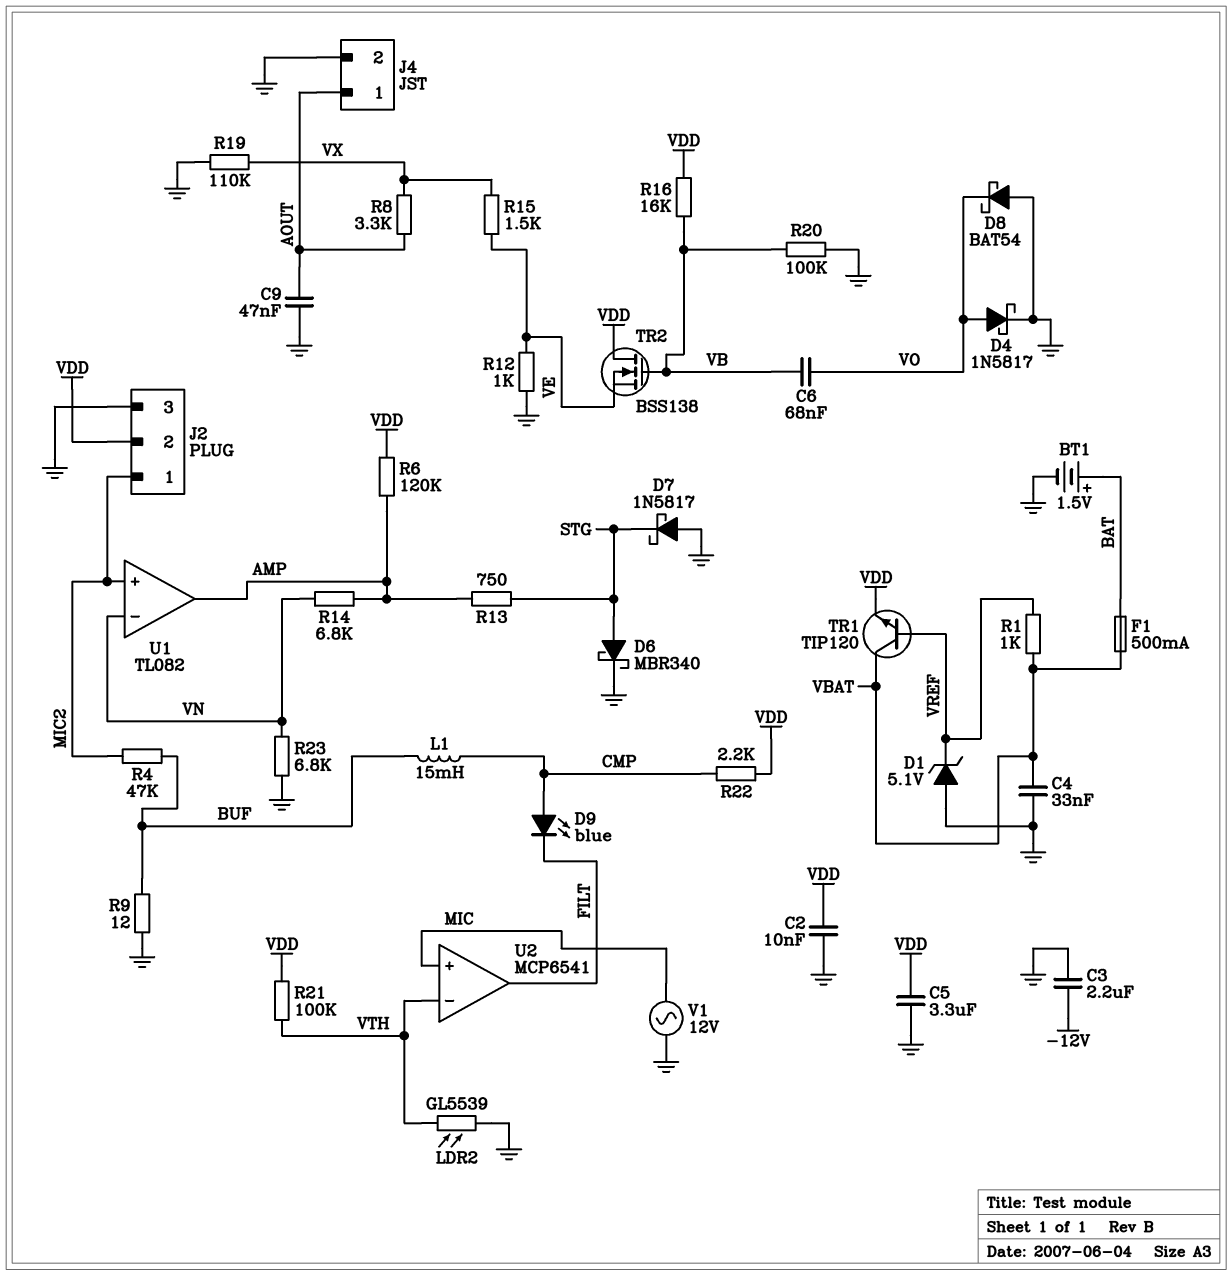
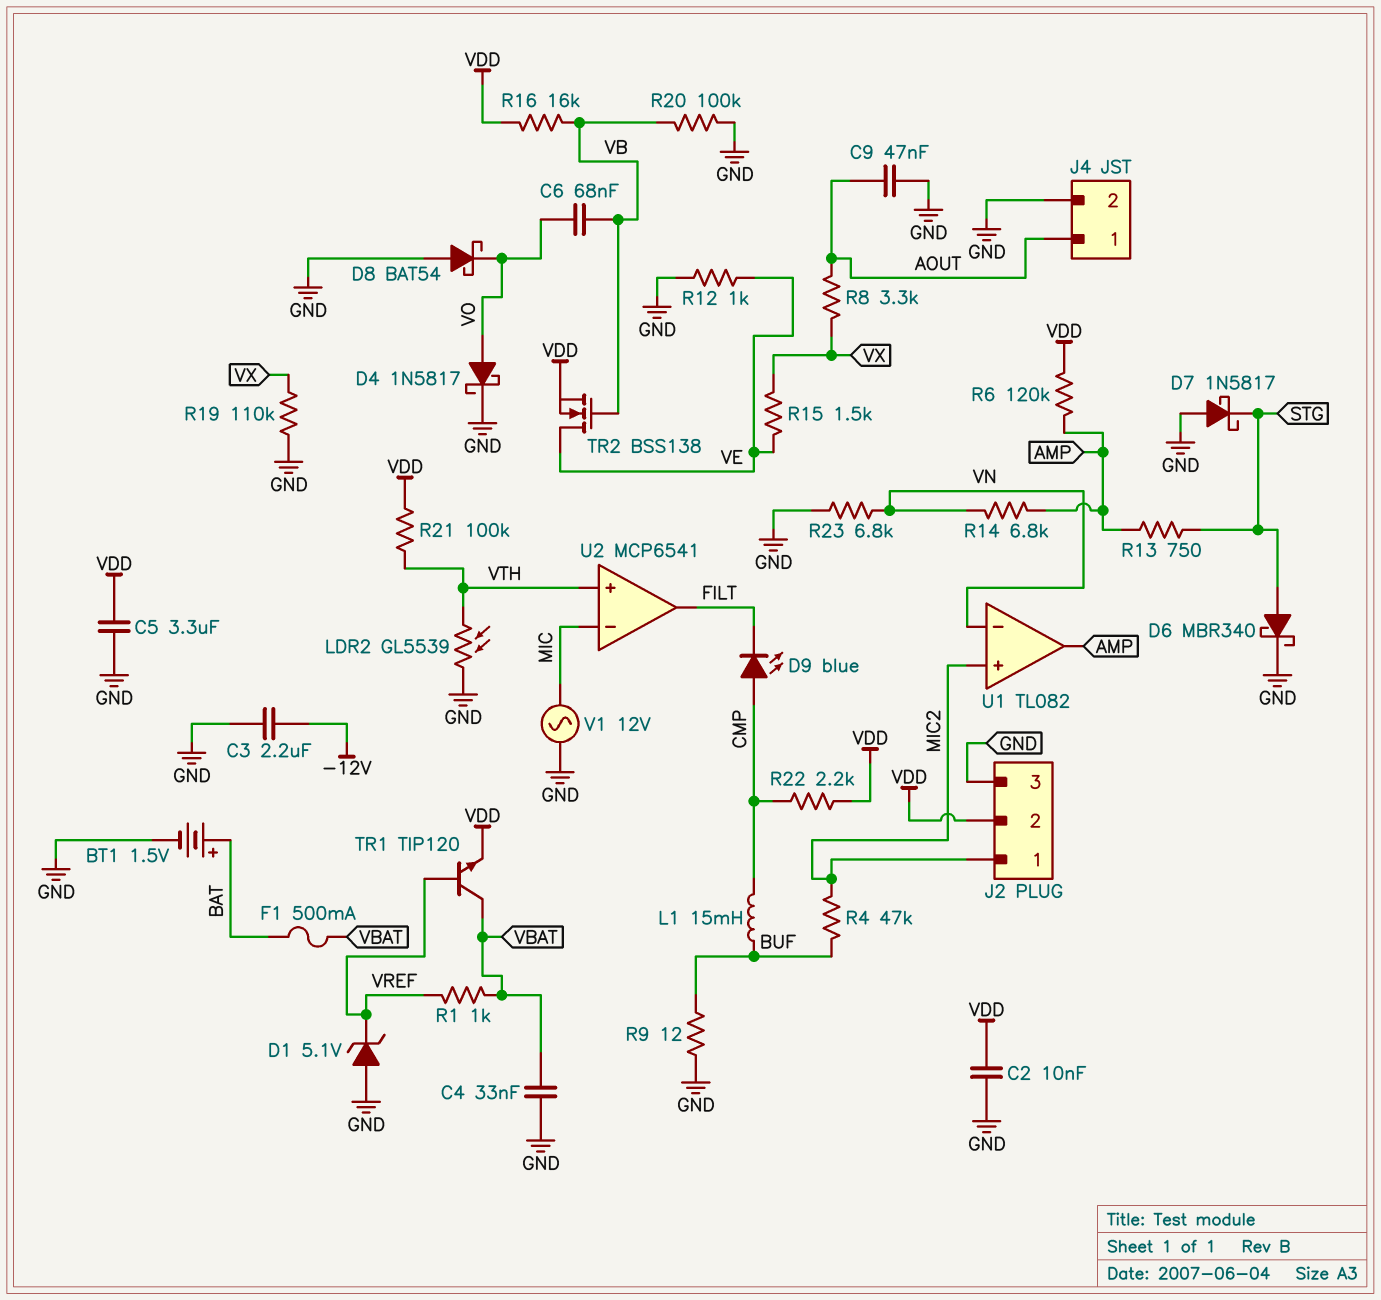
TR2: NMOS BSS138 (G VB, D VDD, S VE) -> NMOS BSS138 (G VB, D VE, S VDD)
U2 pin in+: MIC -> VTH
U2 pin in-: VTH -> MIC

